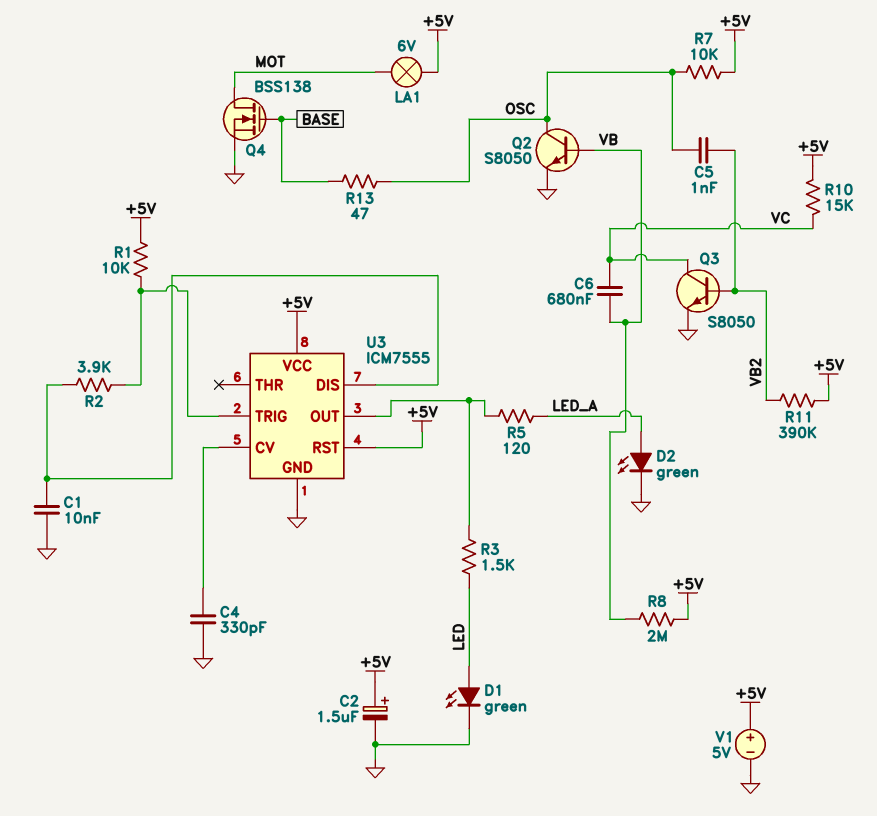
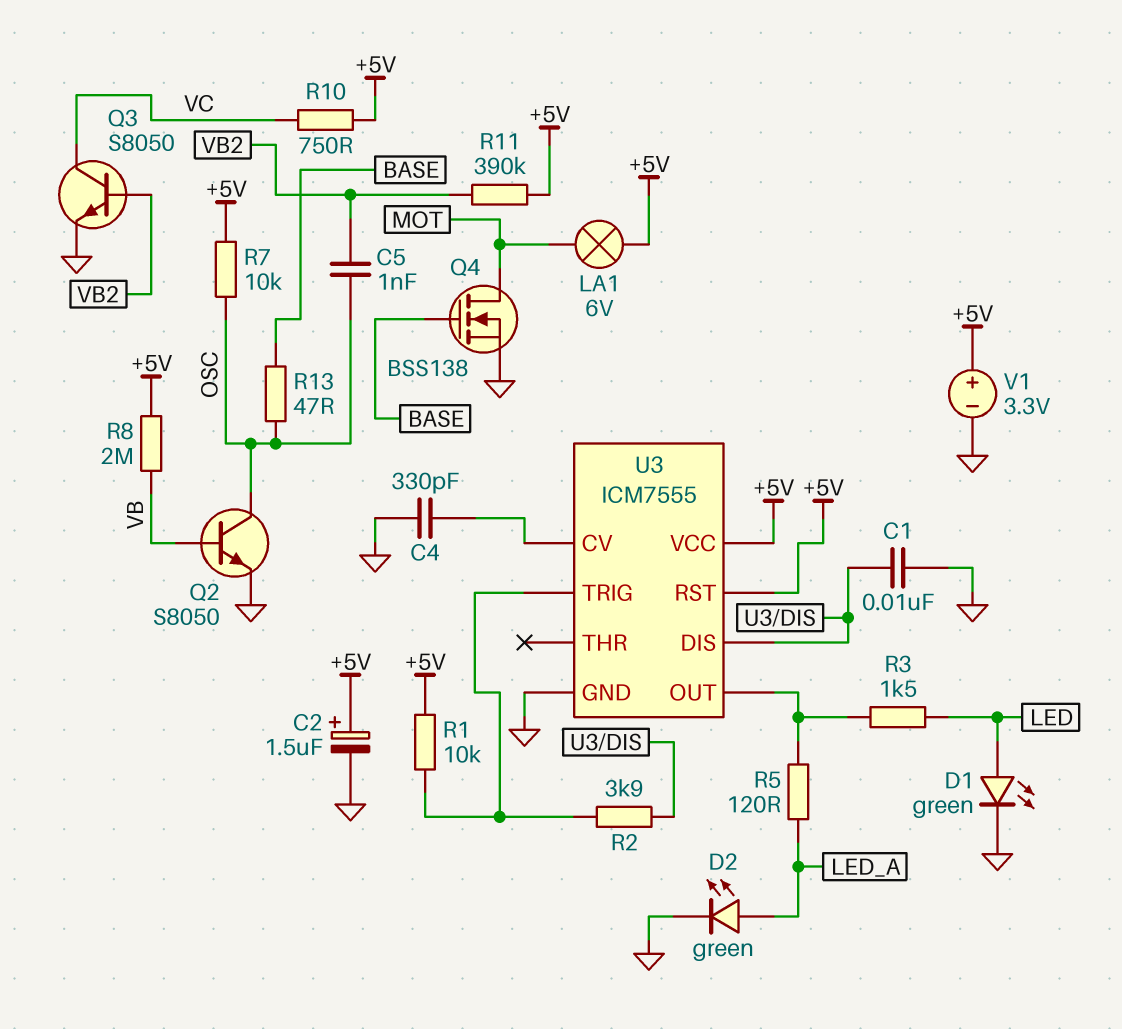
C6: 680nF (VB, VC) -> none
R10: 15k (+5V, VC) -> 750 (+5V, VC)
V1: 5V (plus +5V, minus GND) -> 3.3V (plus +5V, minus GND)

